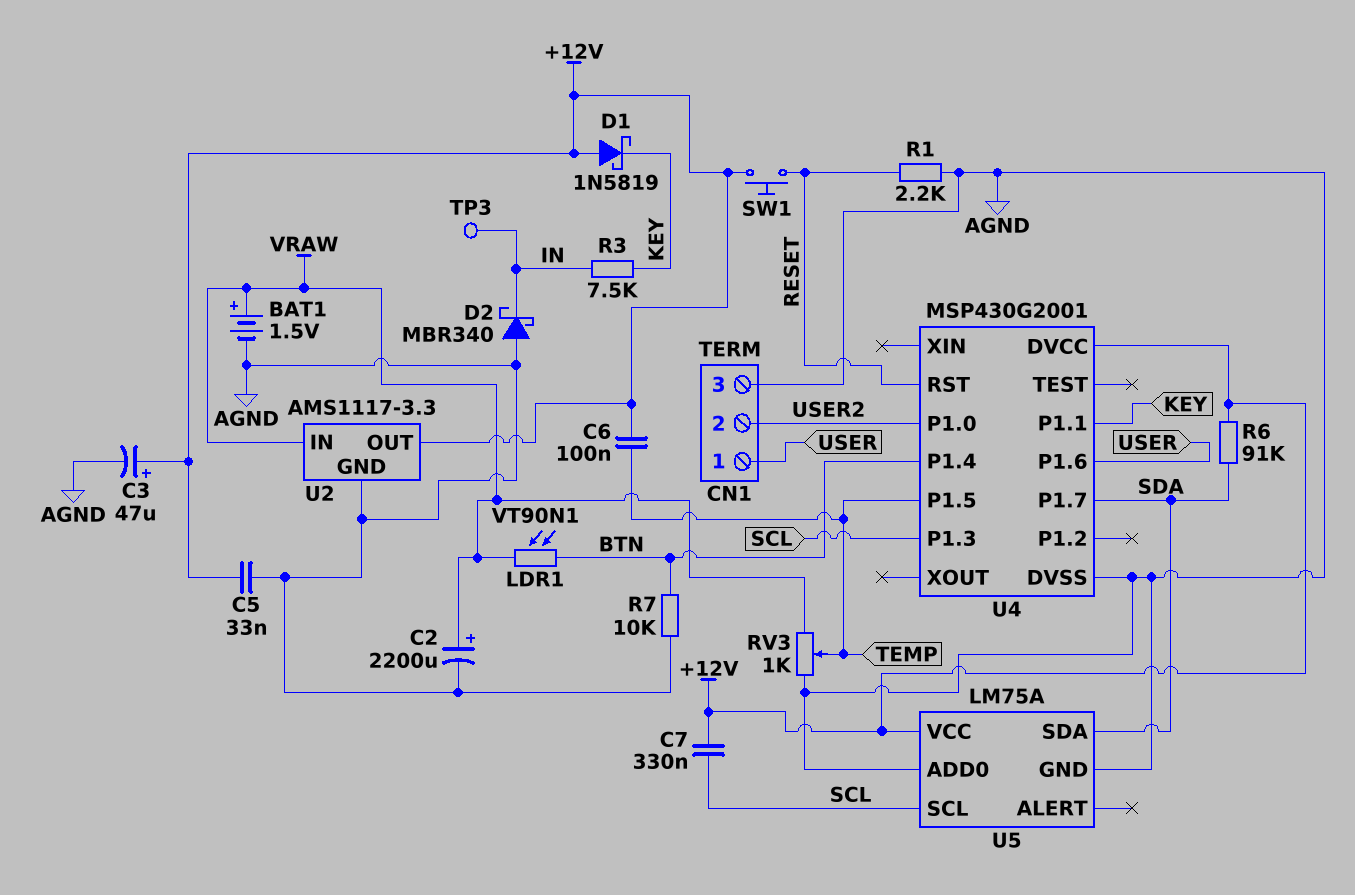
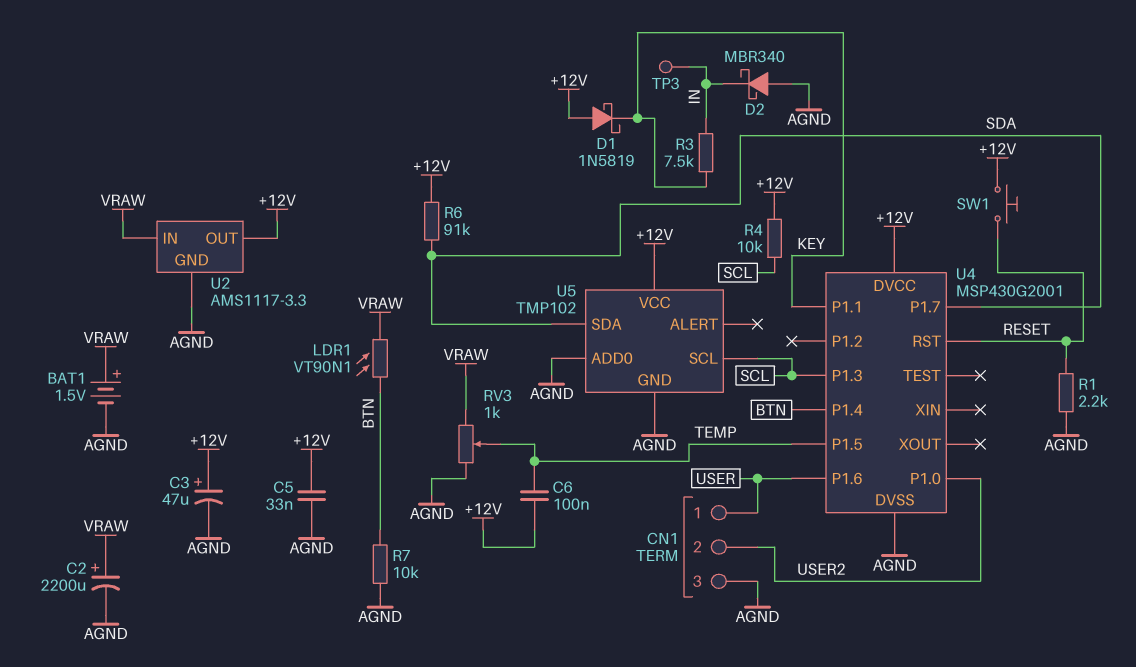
C7: 330nF (+12V, SCL) -> none
R4: none -> 10k (+12V, SCL)
U5: LM75A -> TMP102

